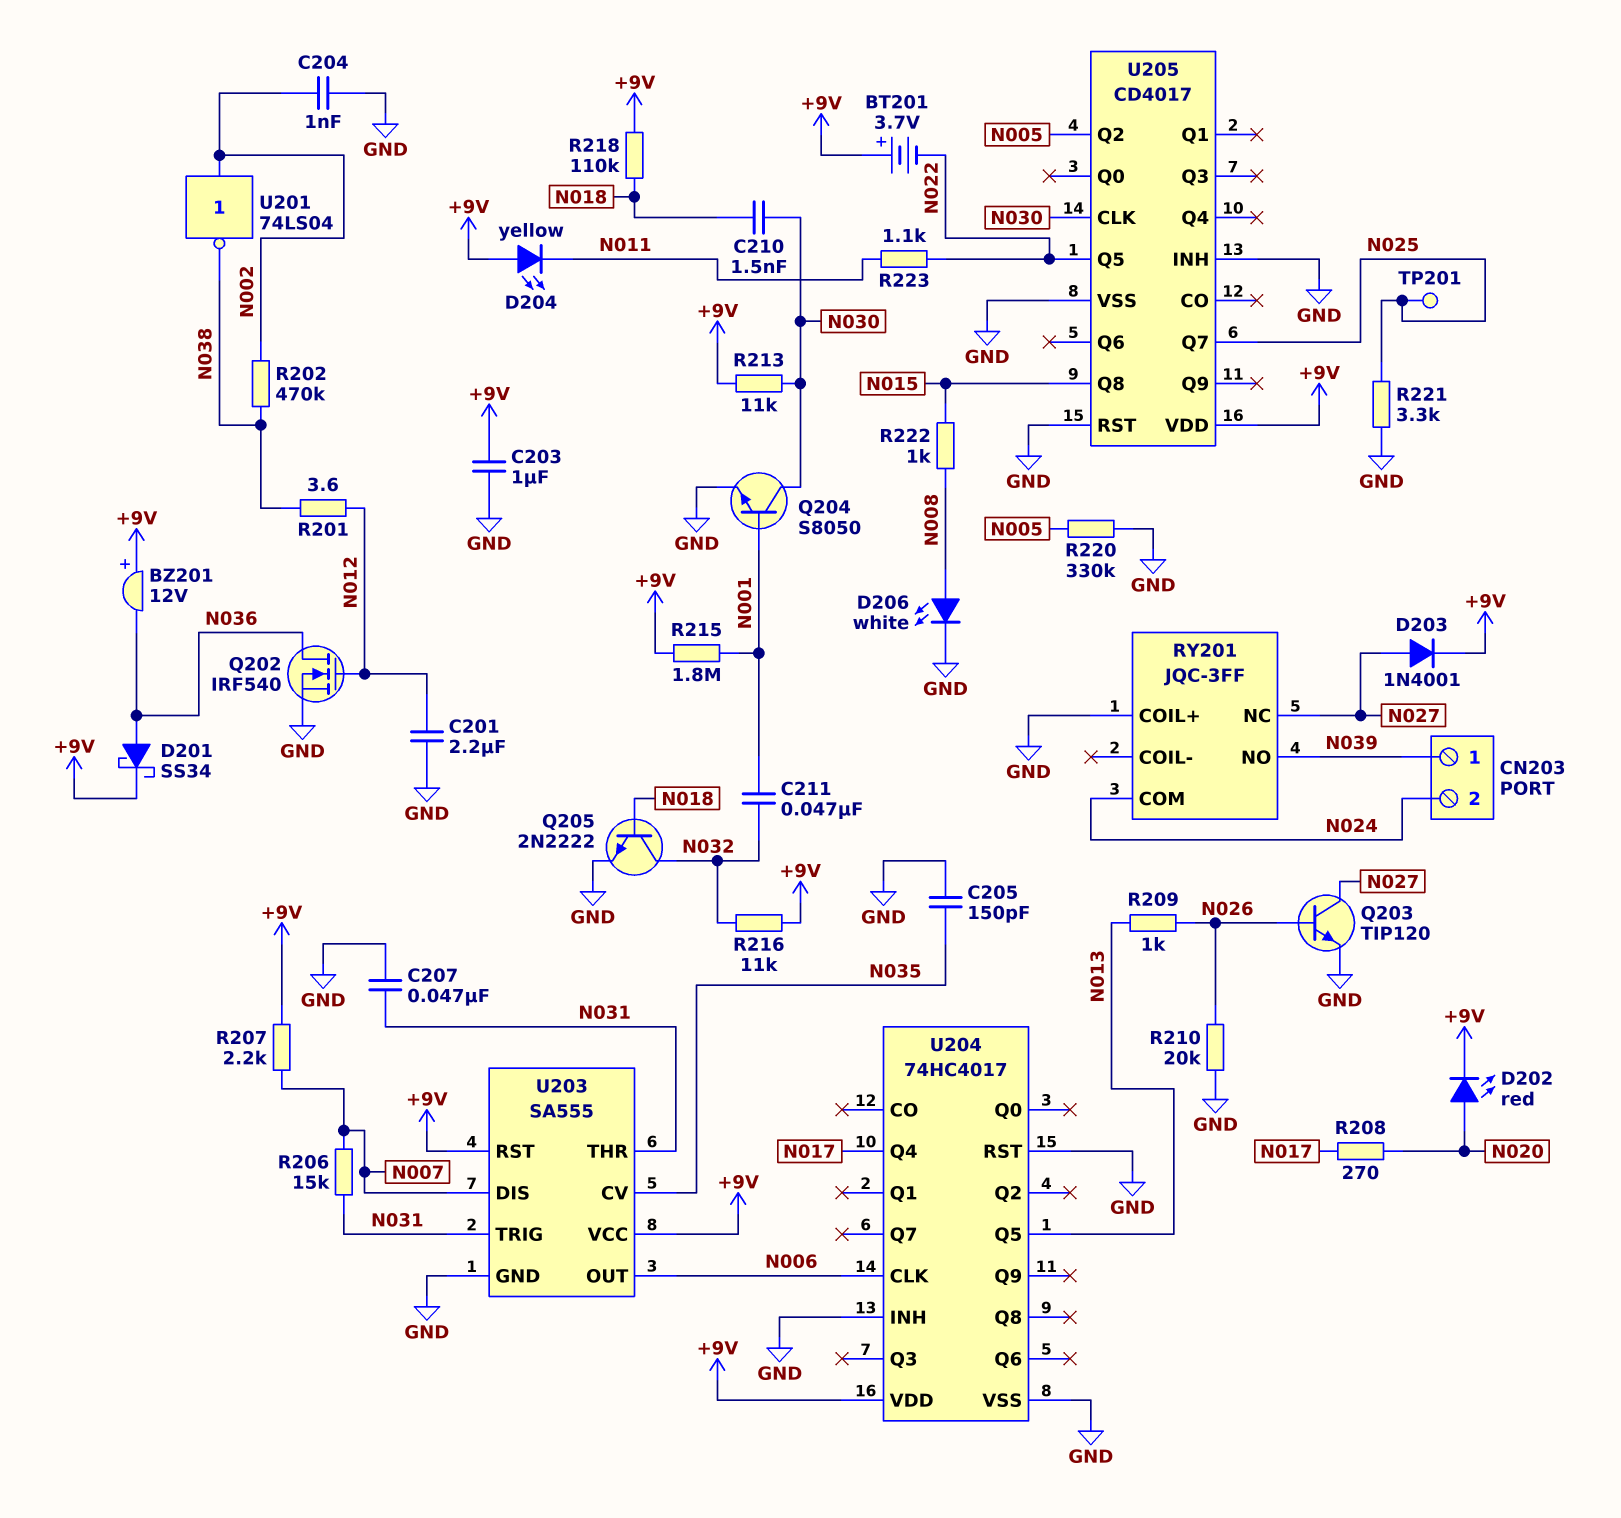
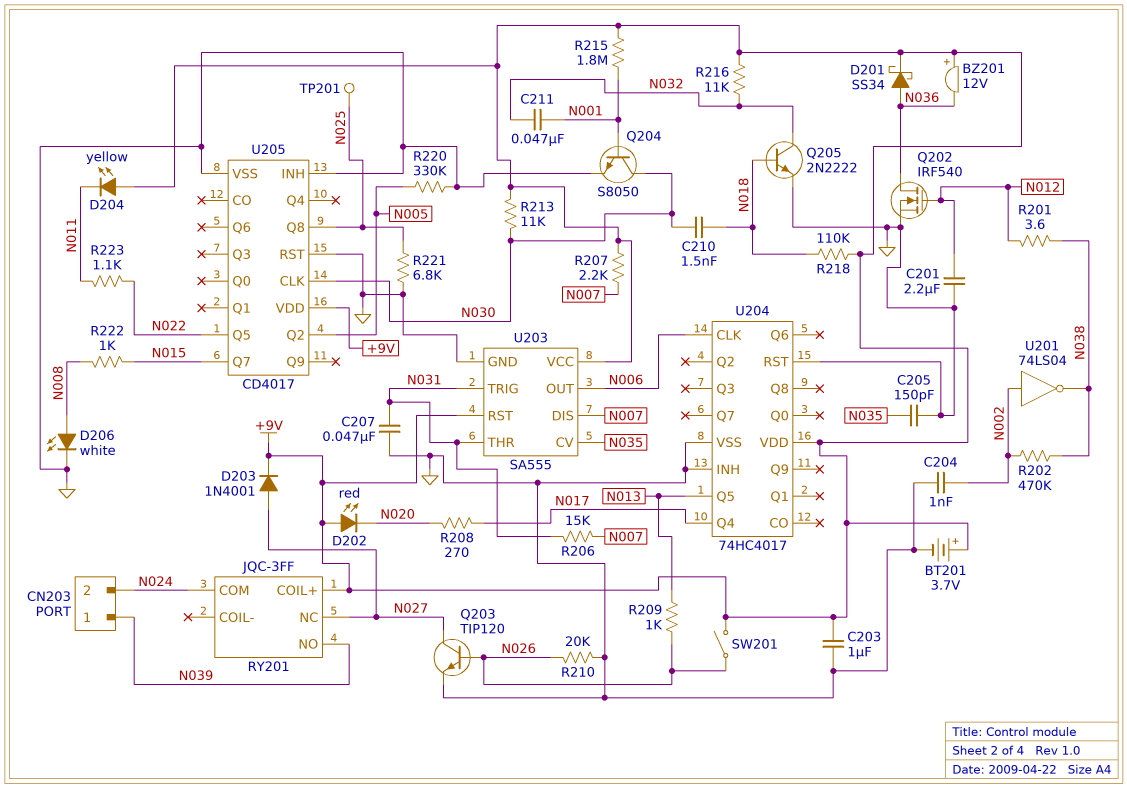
BT201: 3.7V (plus +9V, minus N022) -> 3.7V (plus +9V, minus GND)
D202: LED red (A N020, K +9V) -> LED red (A +9V, K N020)
R221: 3.3k (GND, N025) -> 6.8k (GND, N025)
RY201 pin COIL+: GND -> +9V
SW201: none -> switch (+9V, N026)
U205 pin Q7: N025 -> N015
U205 pin Q8: N015 -> N025

